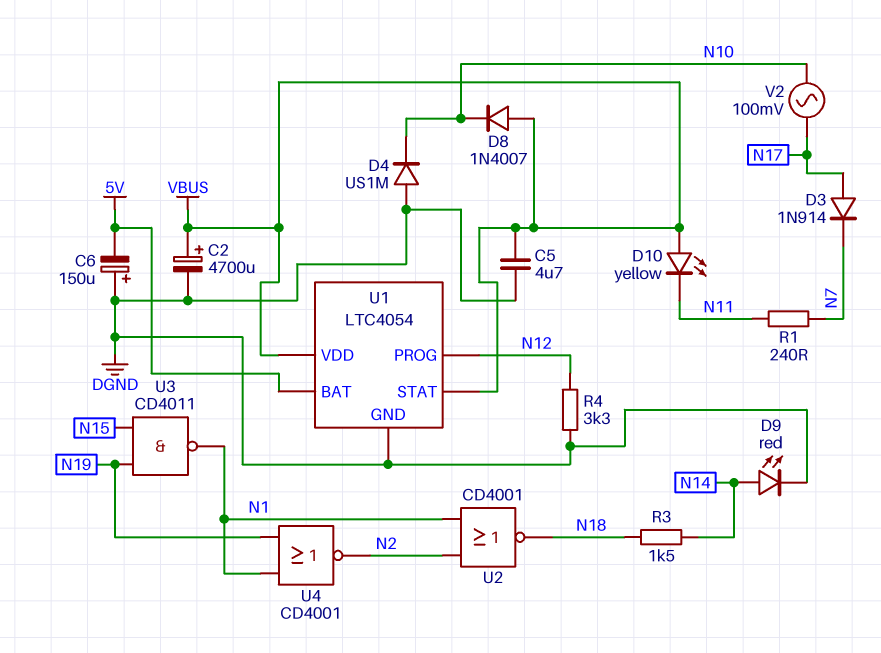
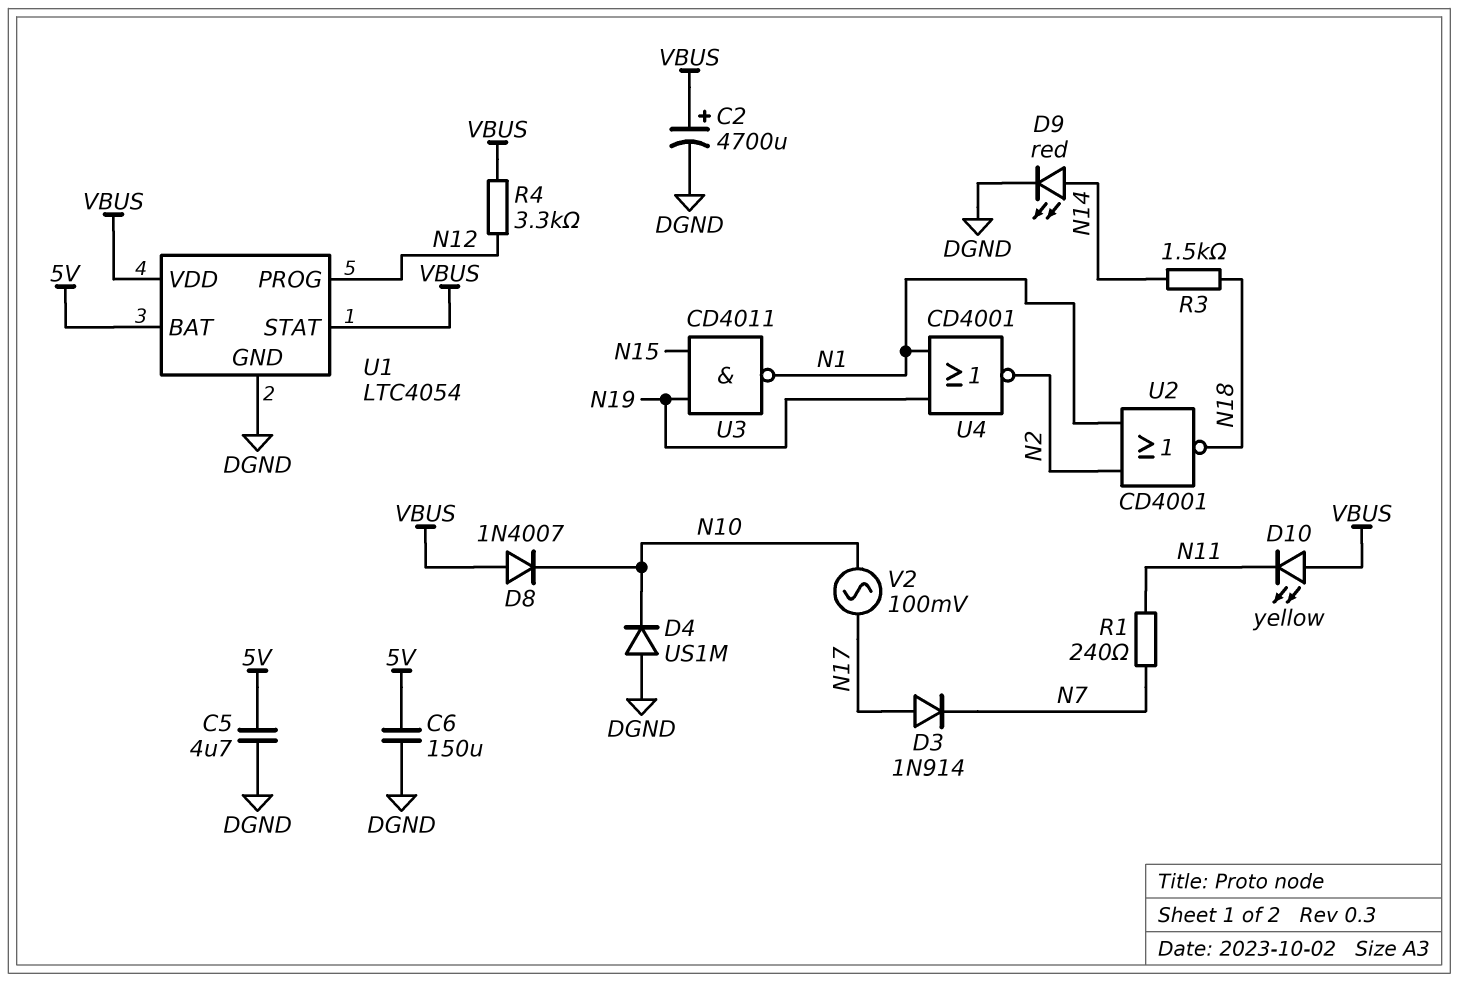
C5: 4.7uF (DGND, VBUS) -> 4.7uF (5V, DGND)
C6: 150uF (plus DGND, minus 5V) -> 150uF (5V, DGND)
R4: 3.3k (DGND, N12) -> 3.3k (N12, VBUS)

